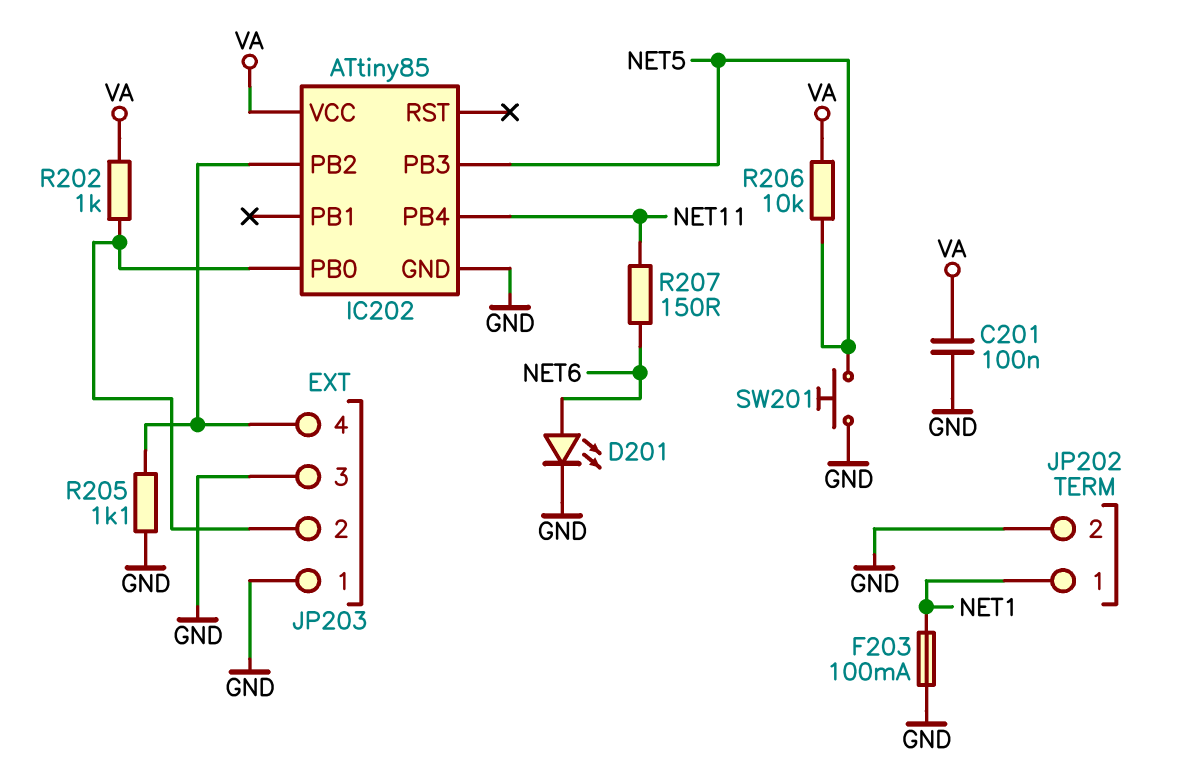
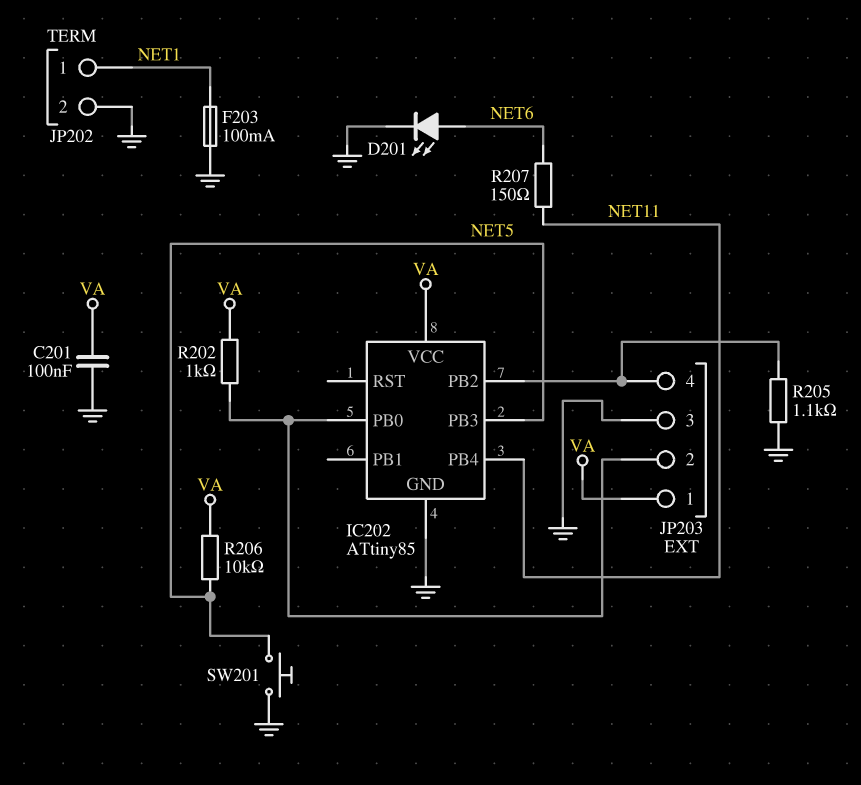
JP203 pin 1: GND -> VA

